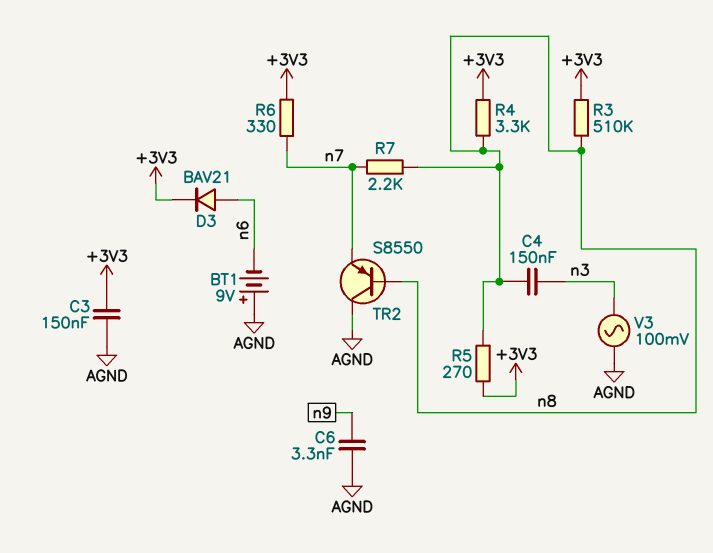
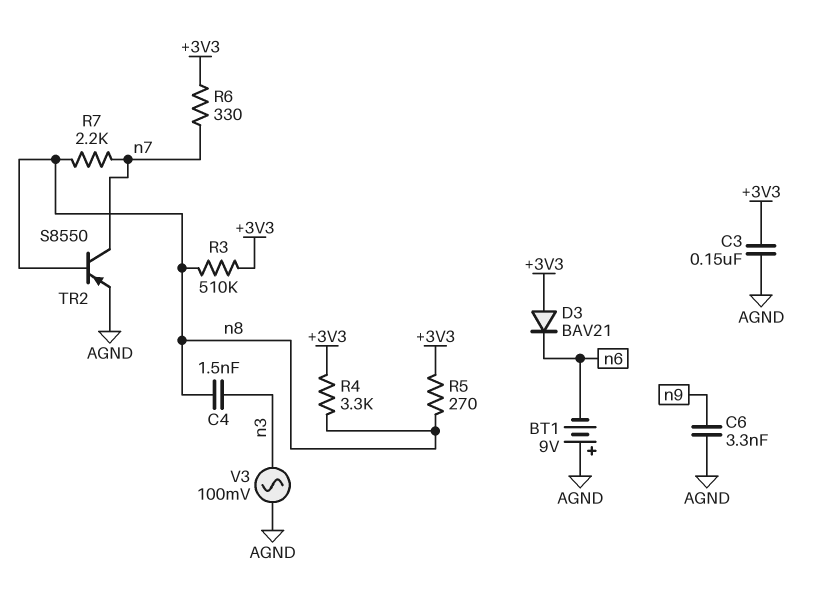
C4: 150nF (n3, n8) -> 1.5nF (n3, n8)
D3: diode BAV21 (A n6, K +3V3) -> diode BAV21 (A +3V3, K n6)
TR2: PNP S8550 (B n8, C AGND, E n7) -> PNP S8550 (B n8, C n7, E AGND)

